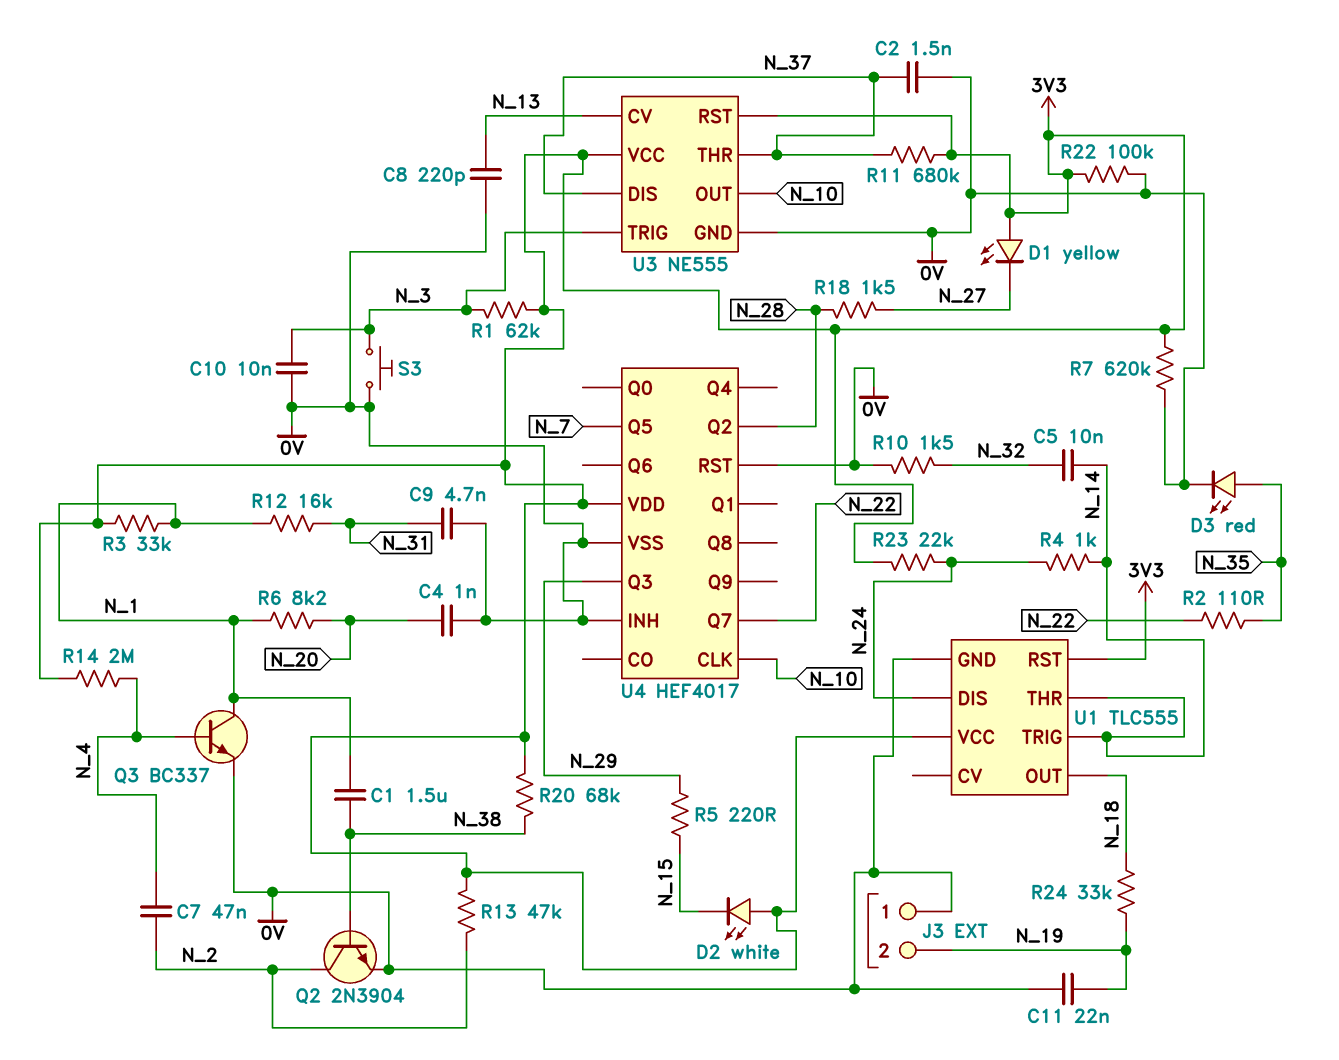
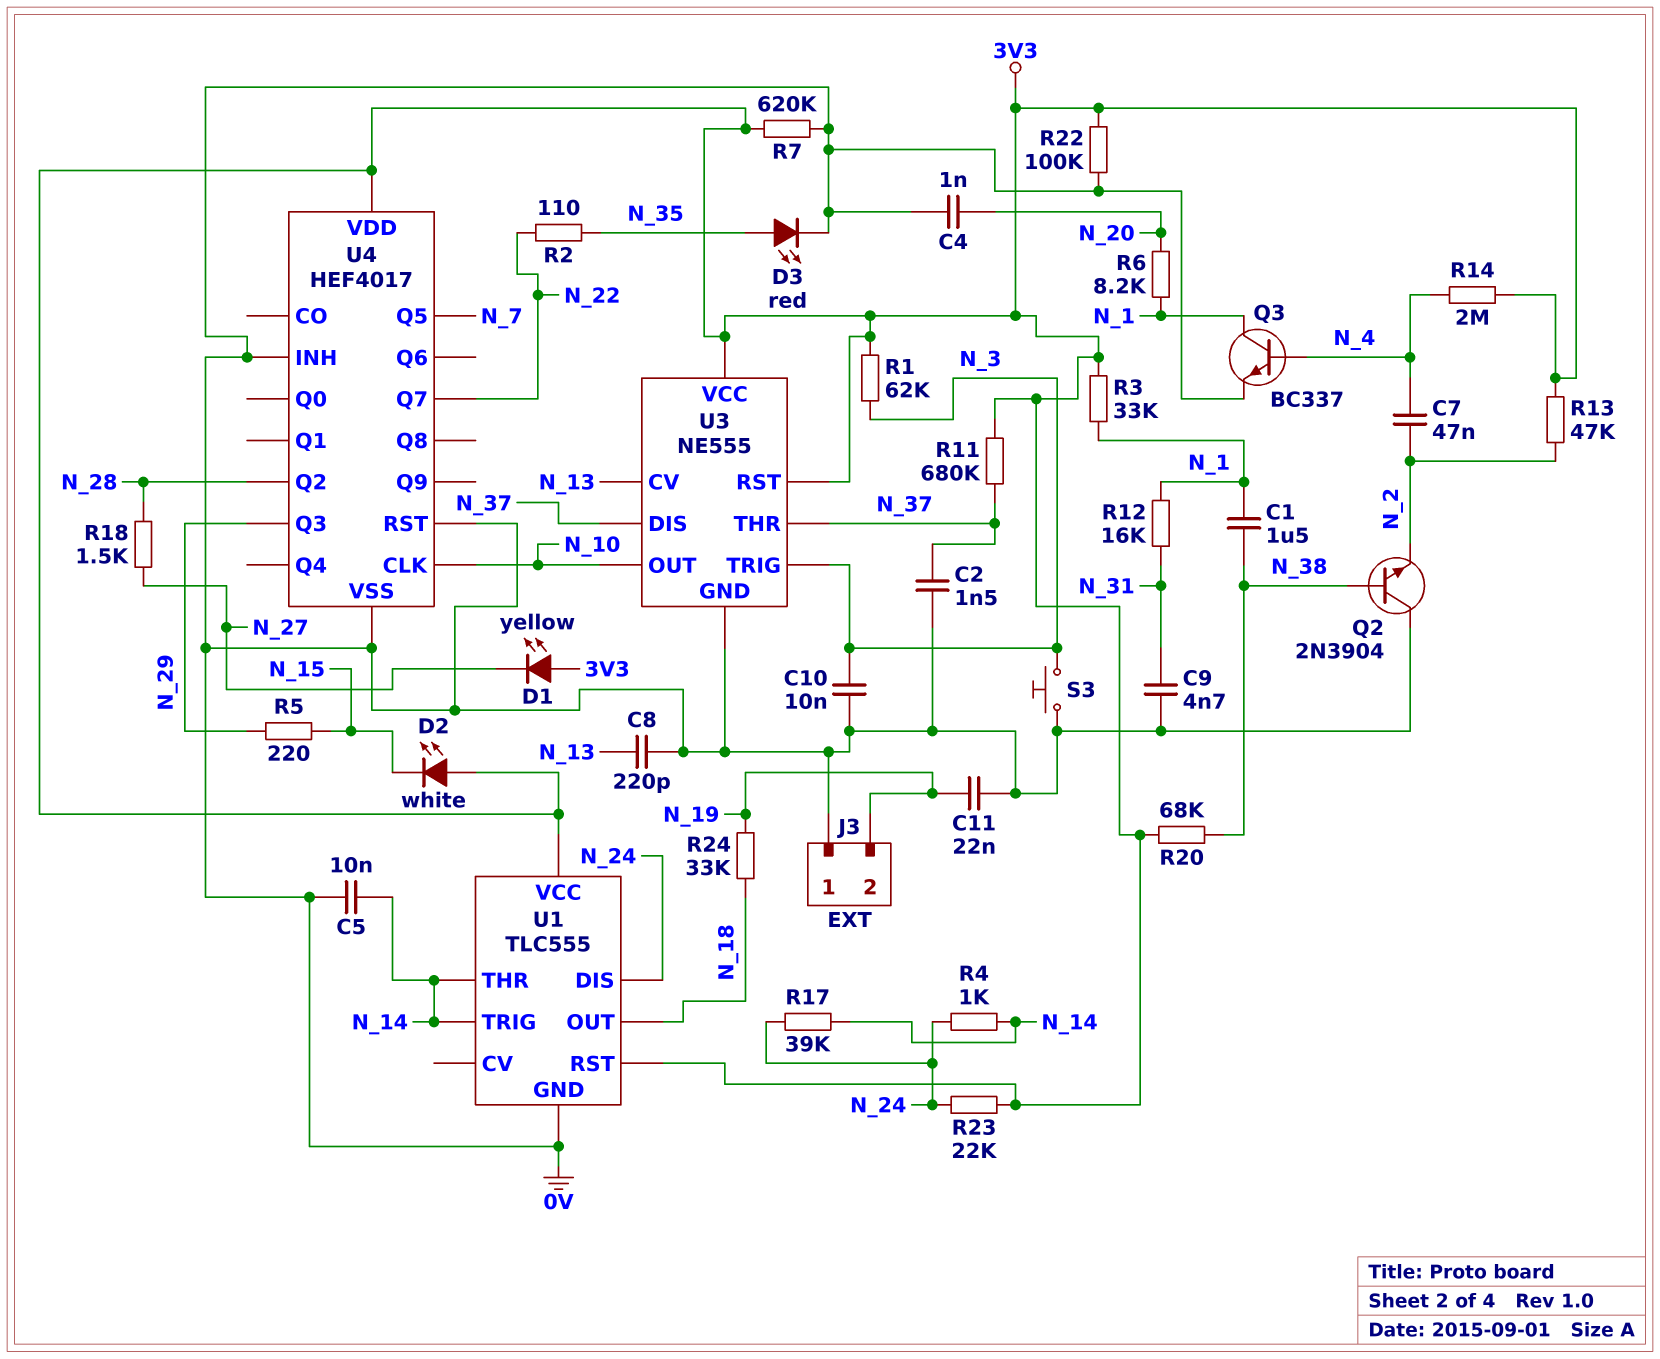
C5: 10nF (N_14, N_32) -> 10nF (0V, N_14)
Q2: NPN 2N3904 (B N_38, C N_2, E 0V) -> NPN 2N3904 (B N_38, C 0V, E N_2)
R10: 1.5k (0V, N_32) -> none
R17: none -> 39k (N_14, N_24)

